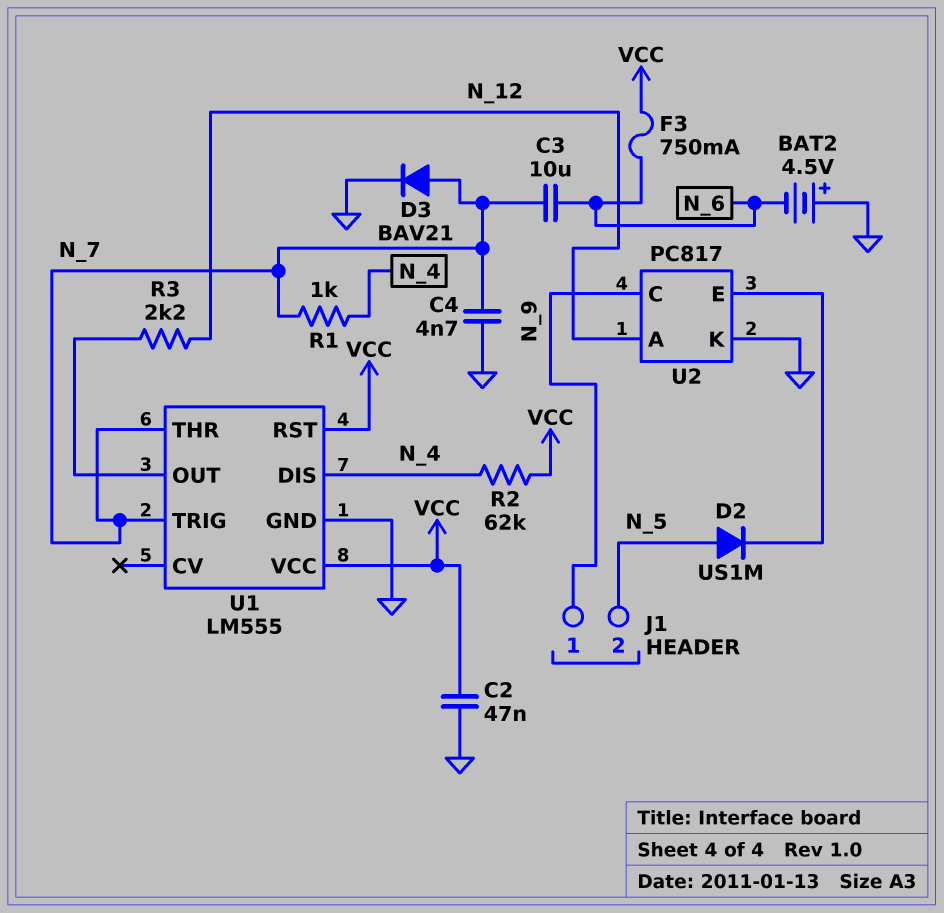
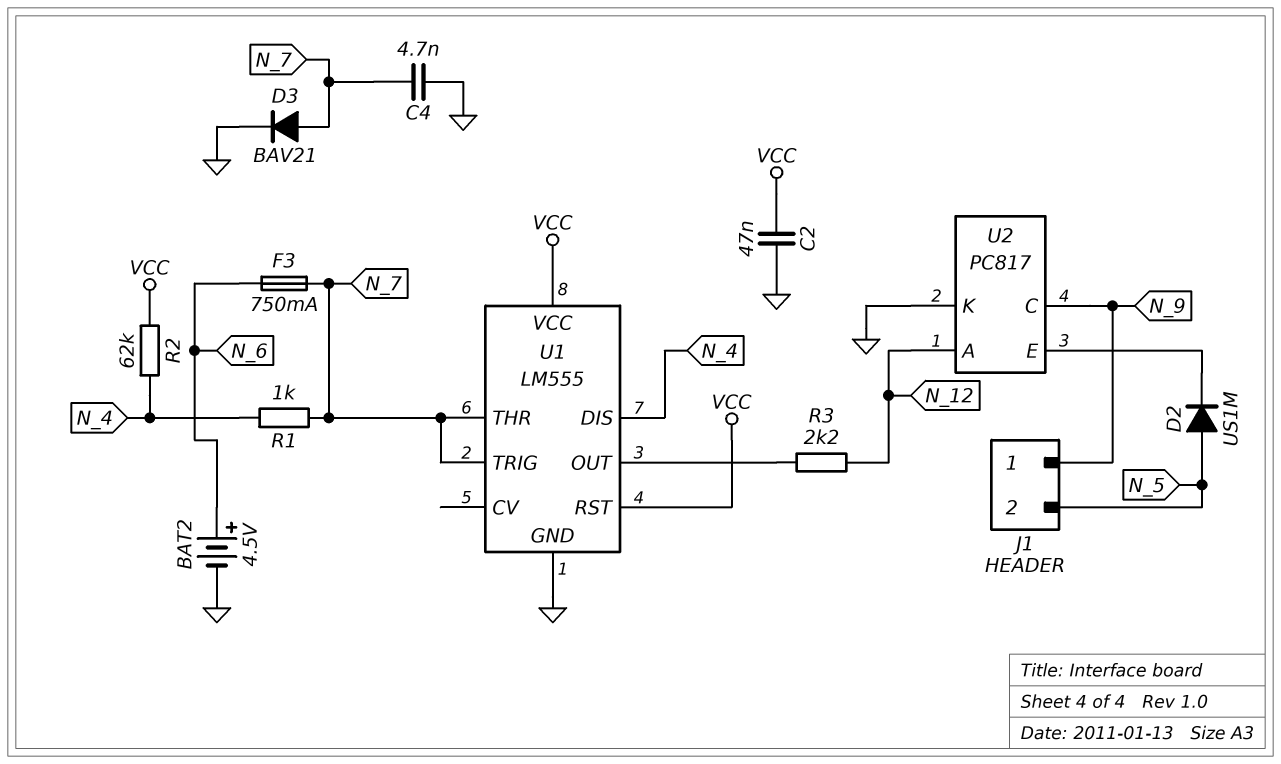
BAT2: 4.5V (plus GND, minus N_6) -> 4.5V (plus N_6, minus GND)
C3: 10uF (N_6, N_7) -> none
F3: 750mA (N_6, VCC) -> 750mA (N_6, N_7)

